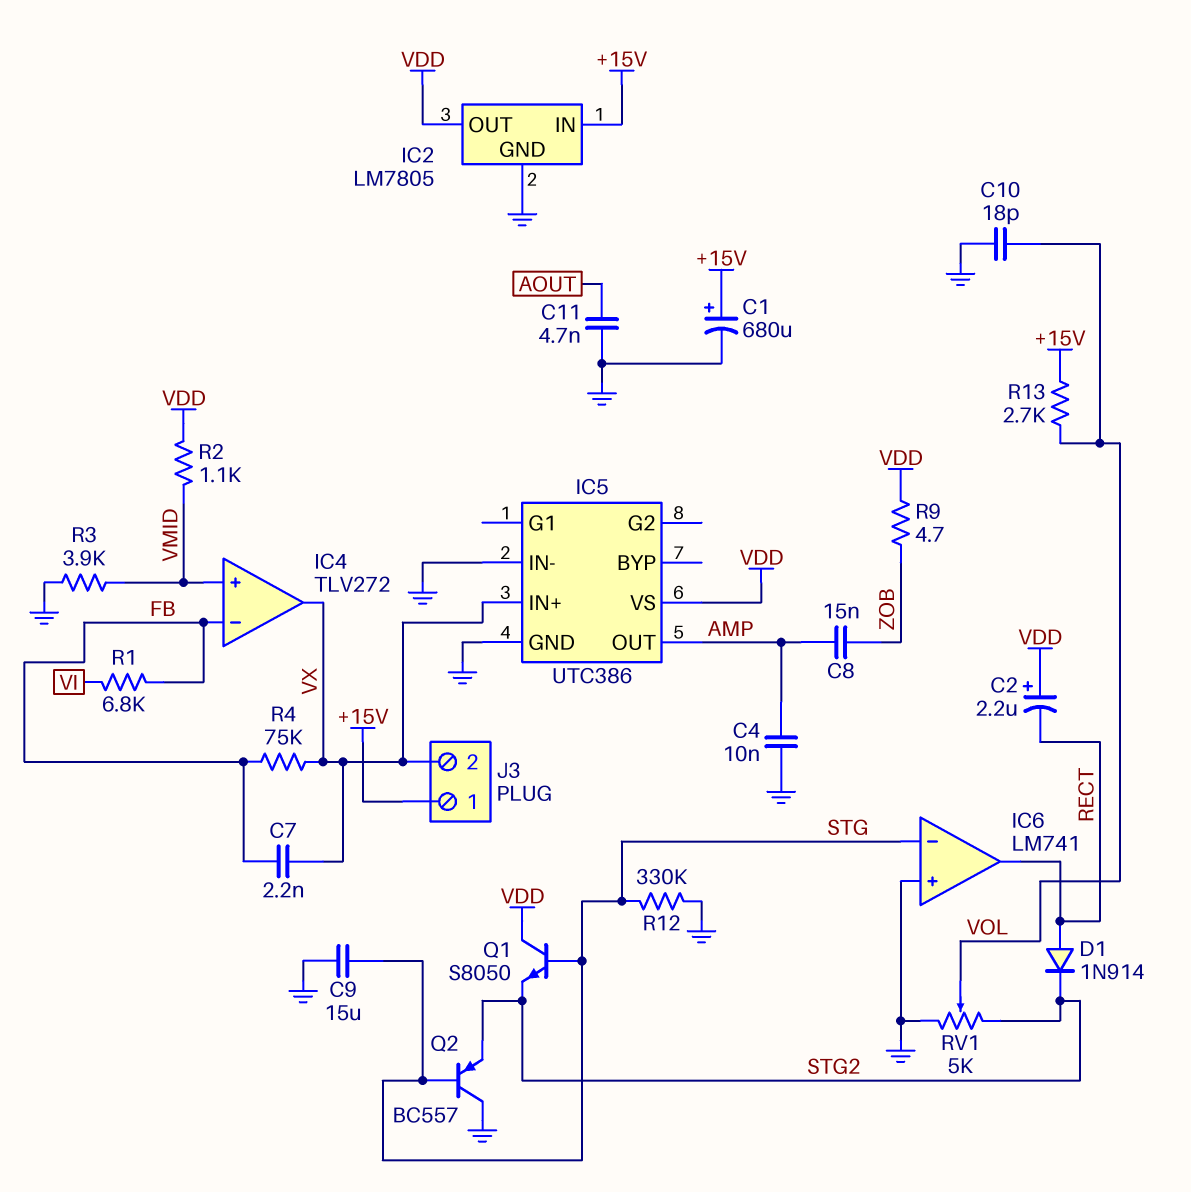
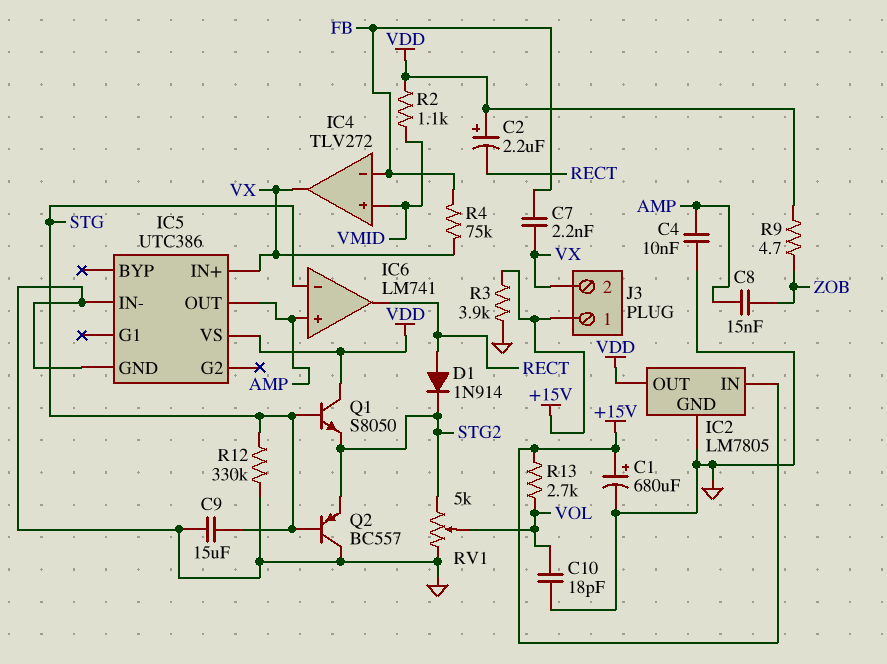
C11: 4.7nF (AOUT, GND) -> none
IC6 pin in+: GND -> AMP
R1: 6.8k (FB, VI) -> none
R3: 3.9k (GND, VMID) -> 3.9k (+15V, GND)

